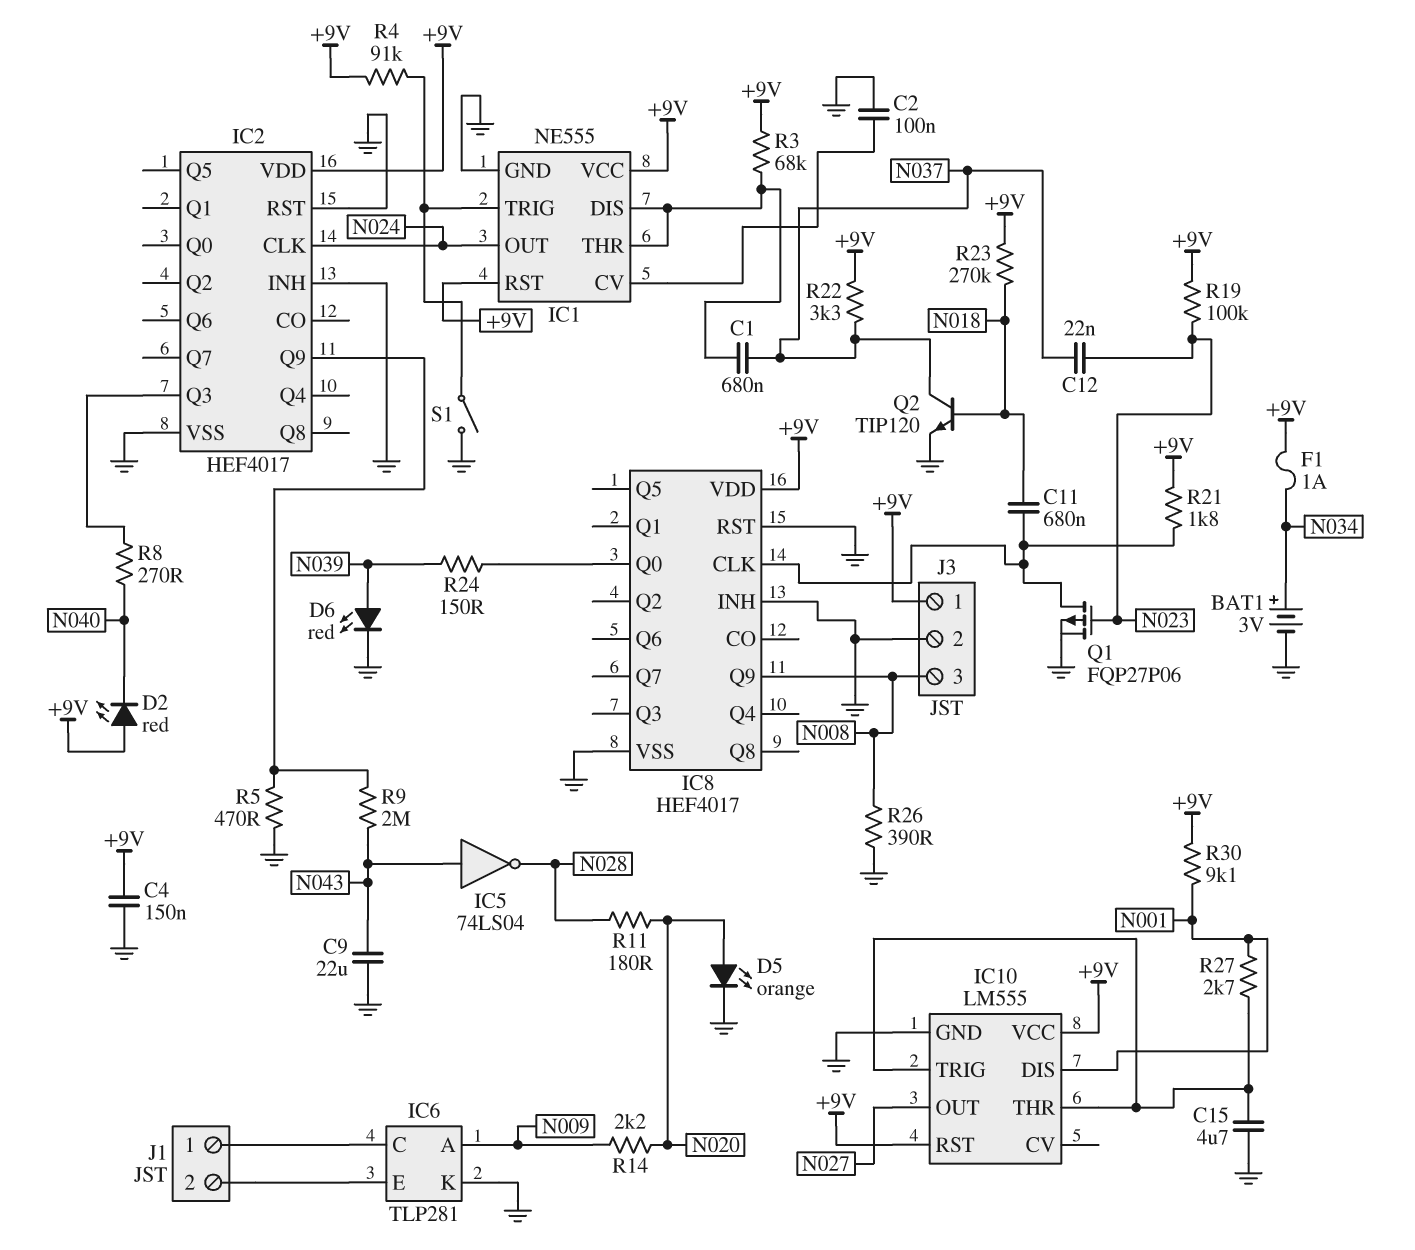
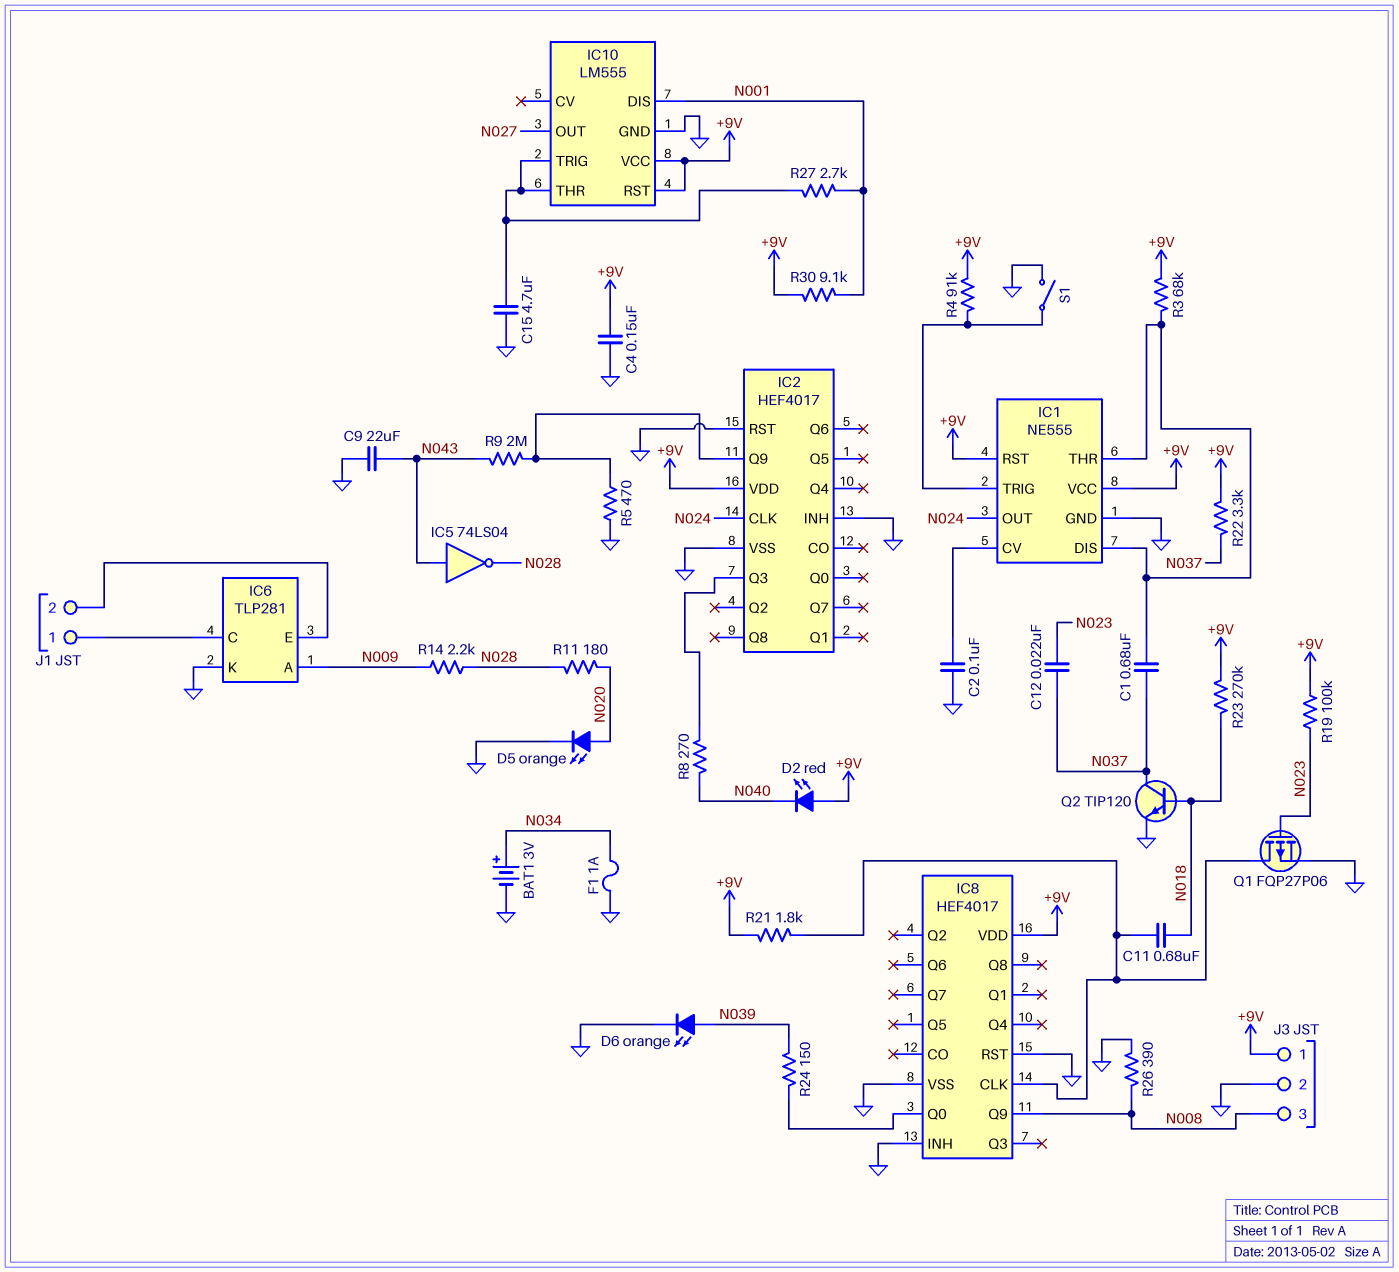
D6: LED red (A N039, K GND) -> LED orange (A N039, K GND)
F1: 1A (+9V, N034) -> 1A (GND, N034)
R14: 2.2k (N009, N020) -> 2.2k (N009, N028)

